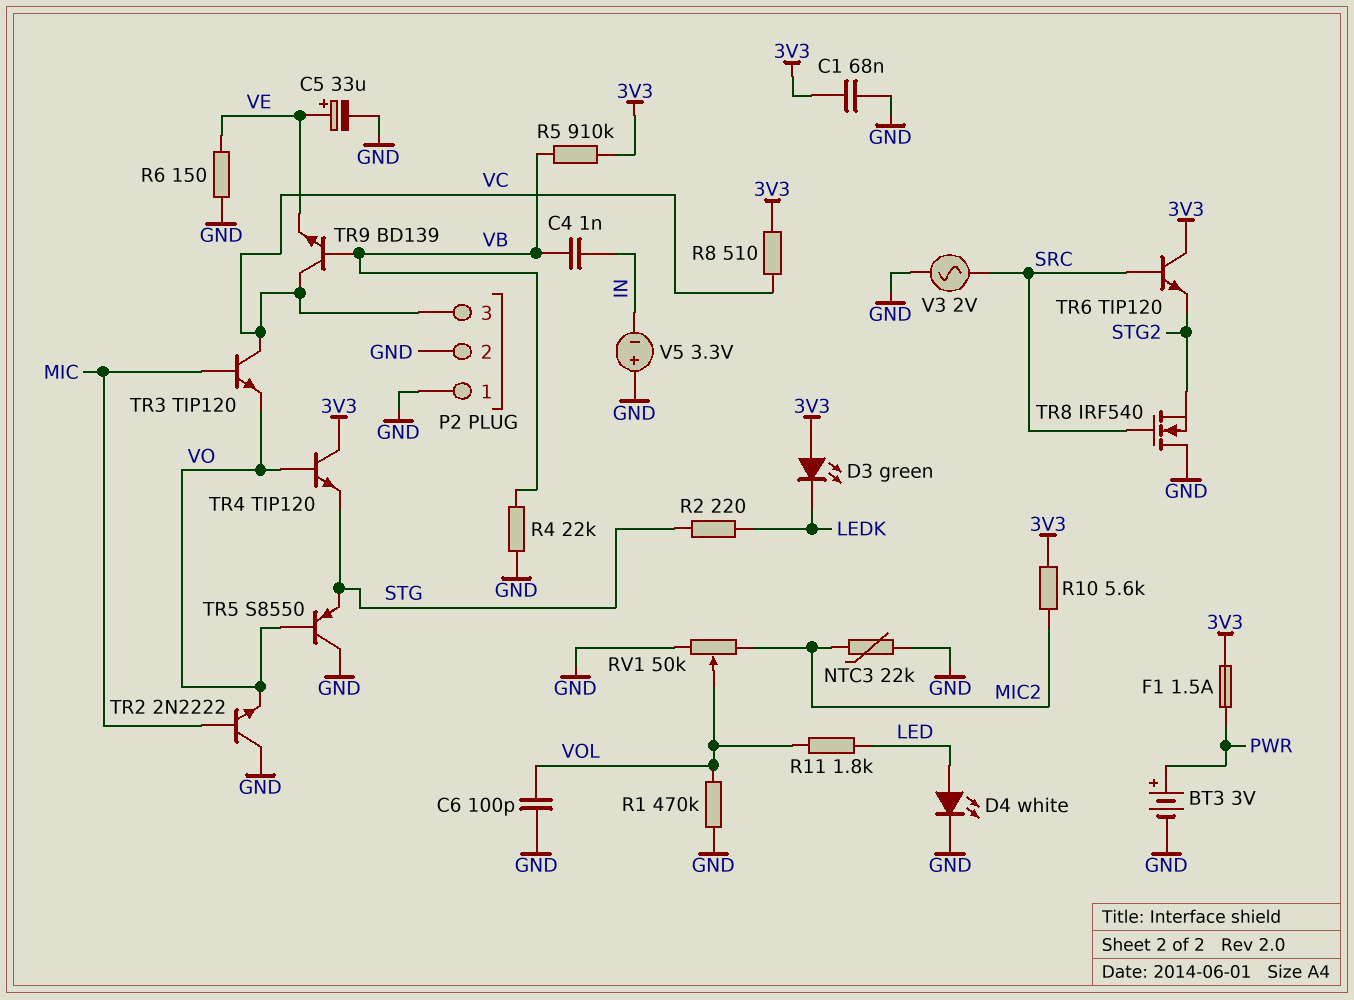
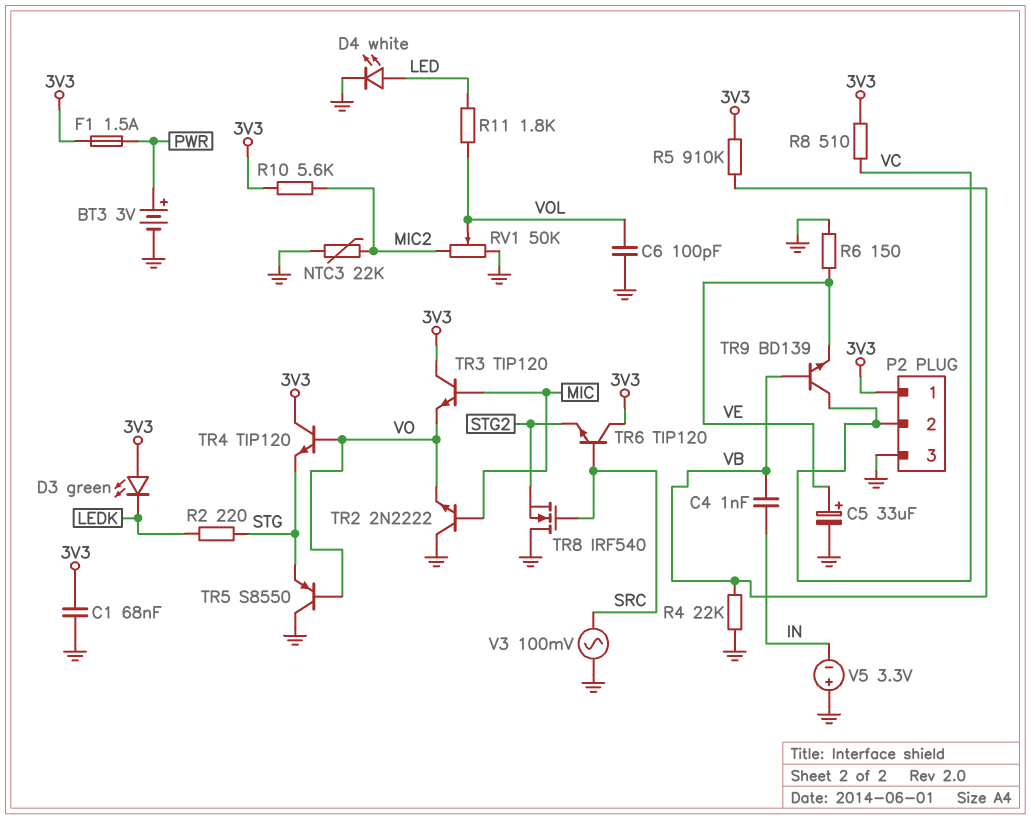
P2 pin 1: GND -> 3V3
P2 pin 2: GND -> VC
P2 pin 3: VC -> GND
R1: 470k (GND, VOL) -> none
TR3: NPN TIP120 (B MIC, C VC, E VO) -> NPN TIP120 (B MIC, C 3V3, E VO)
V3: AC 2V (GND, SRC) -> AC 100mV (GND, SRC)

